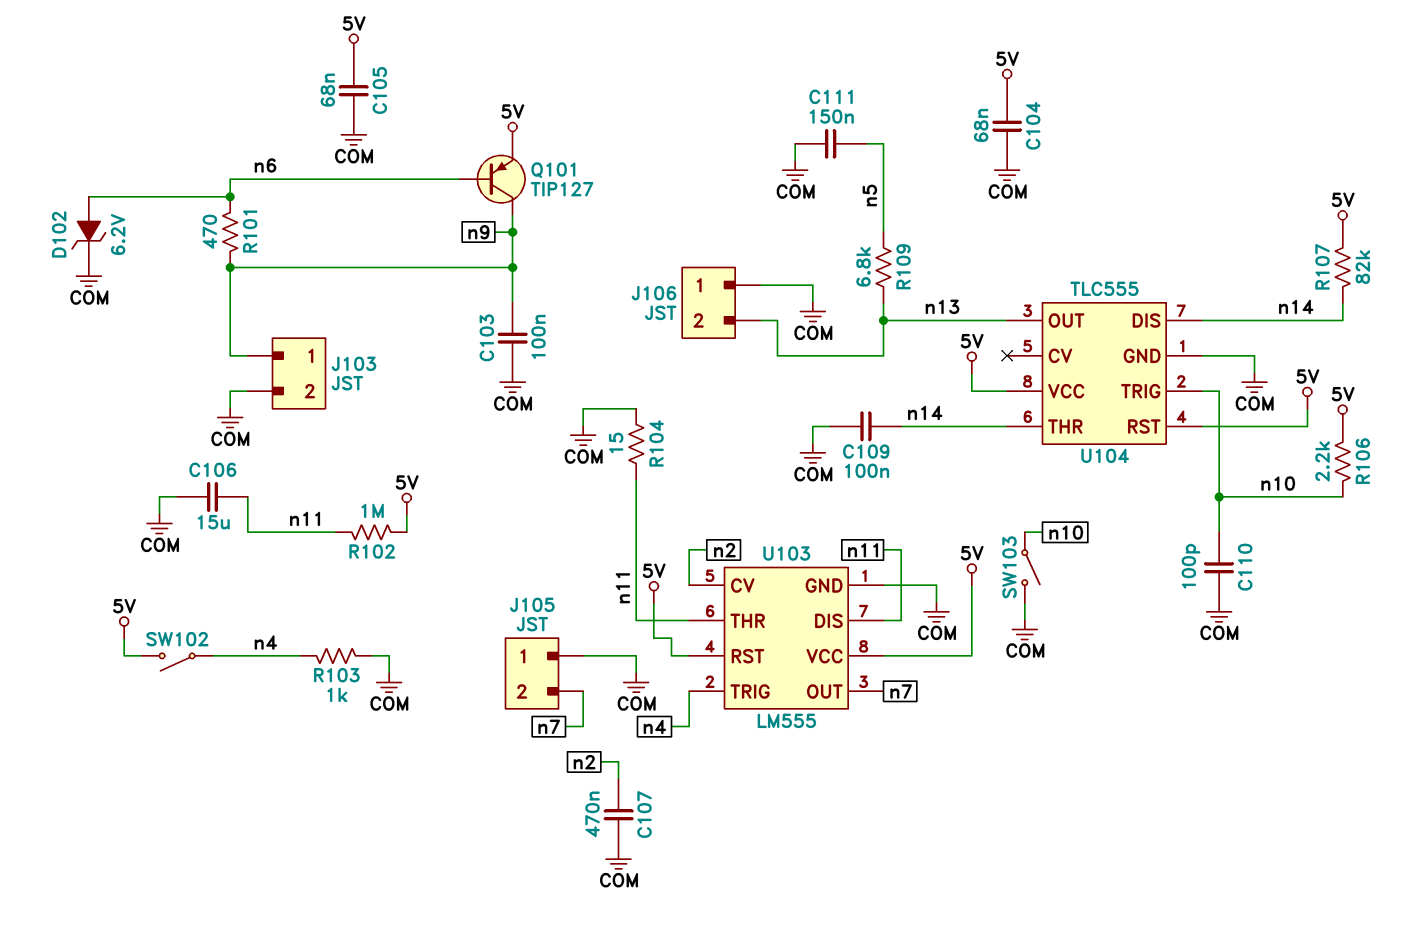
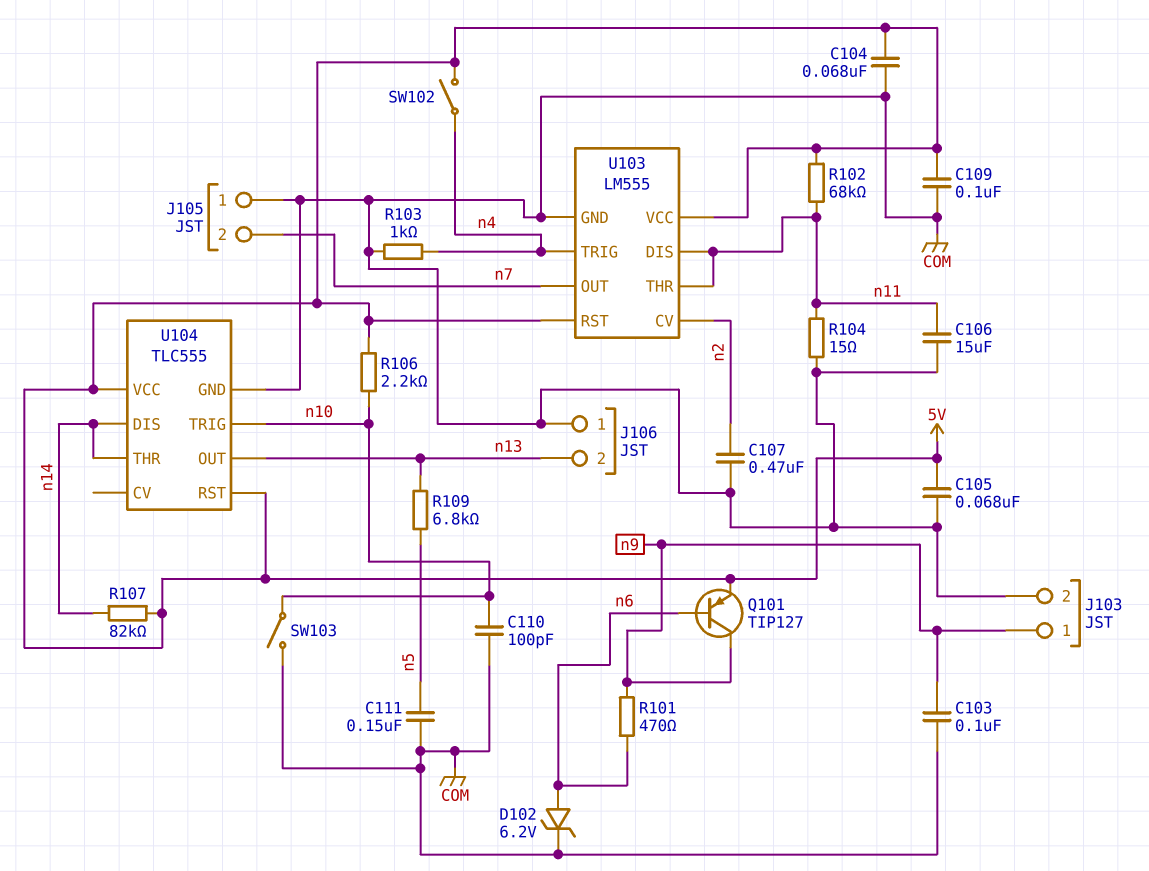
C109: 100nF (COM, n14) -> 100nF (5V, COM)
R102: 1M (5V, n11) -> 68k (5V, n11)

